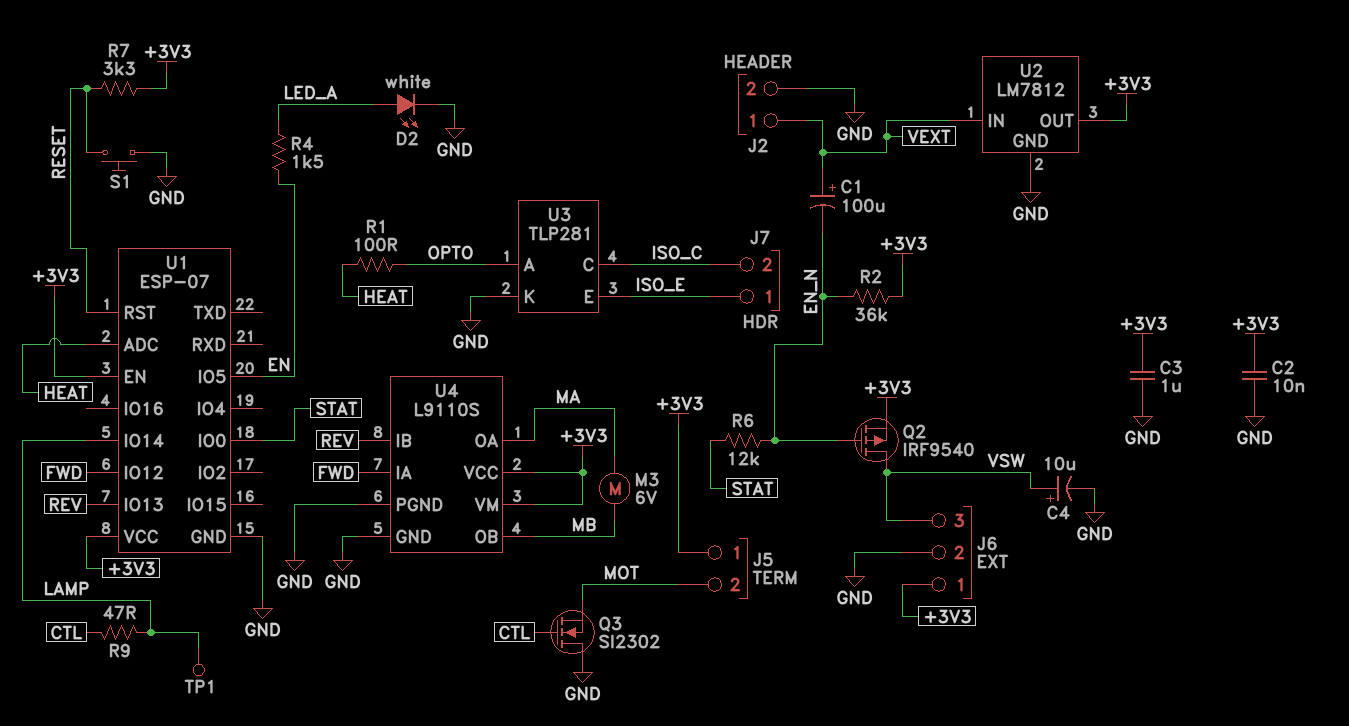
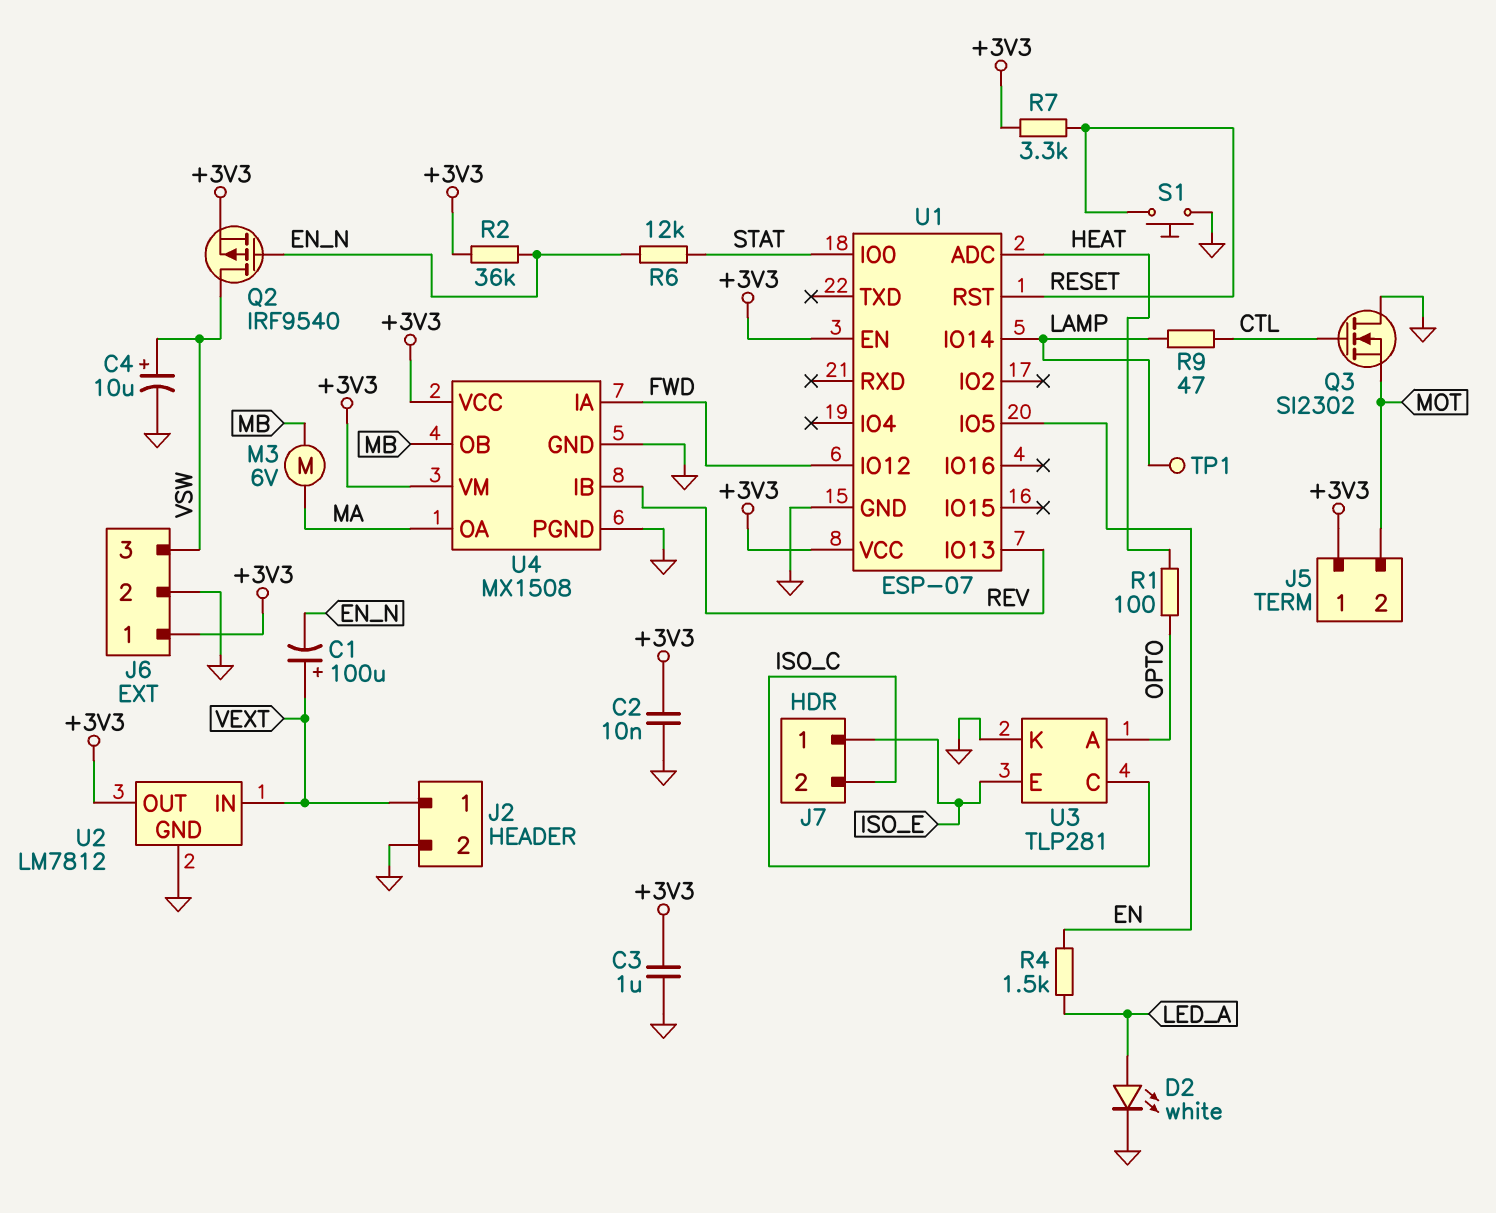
U4: L9110S -> MX1508

